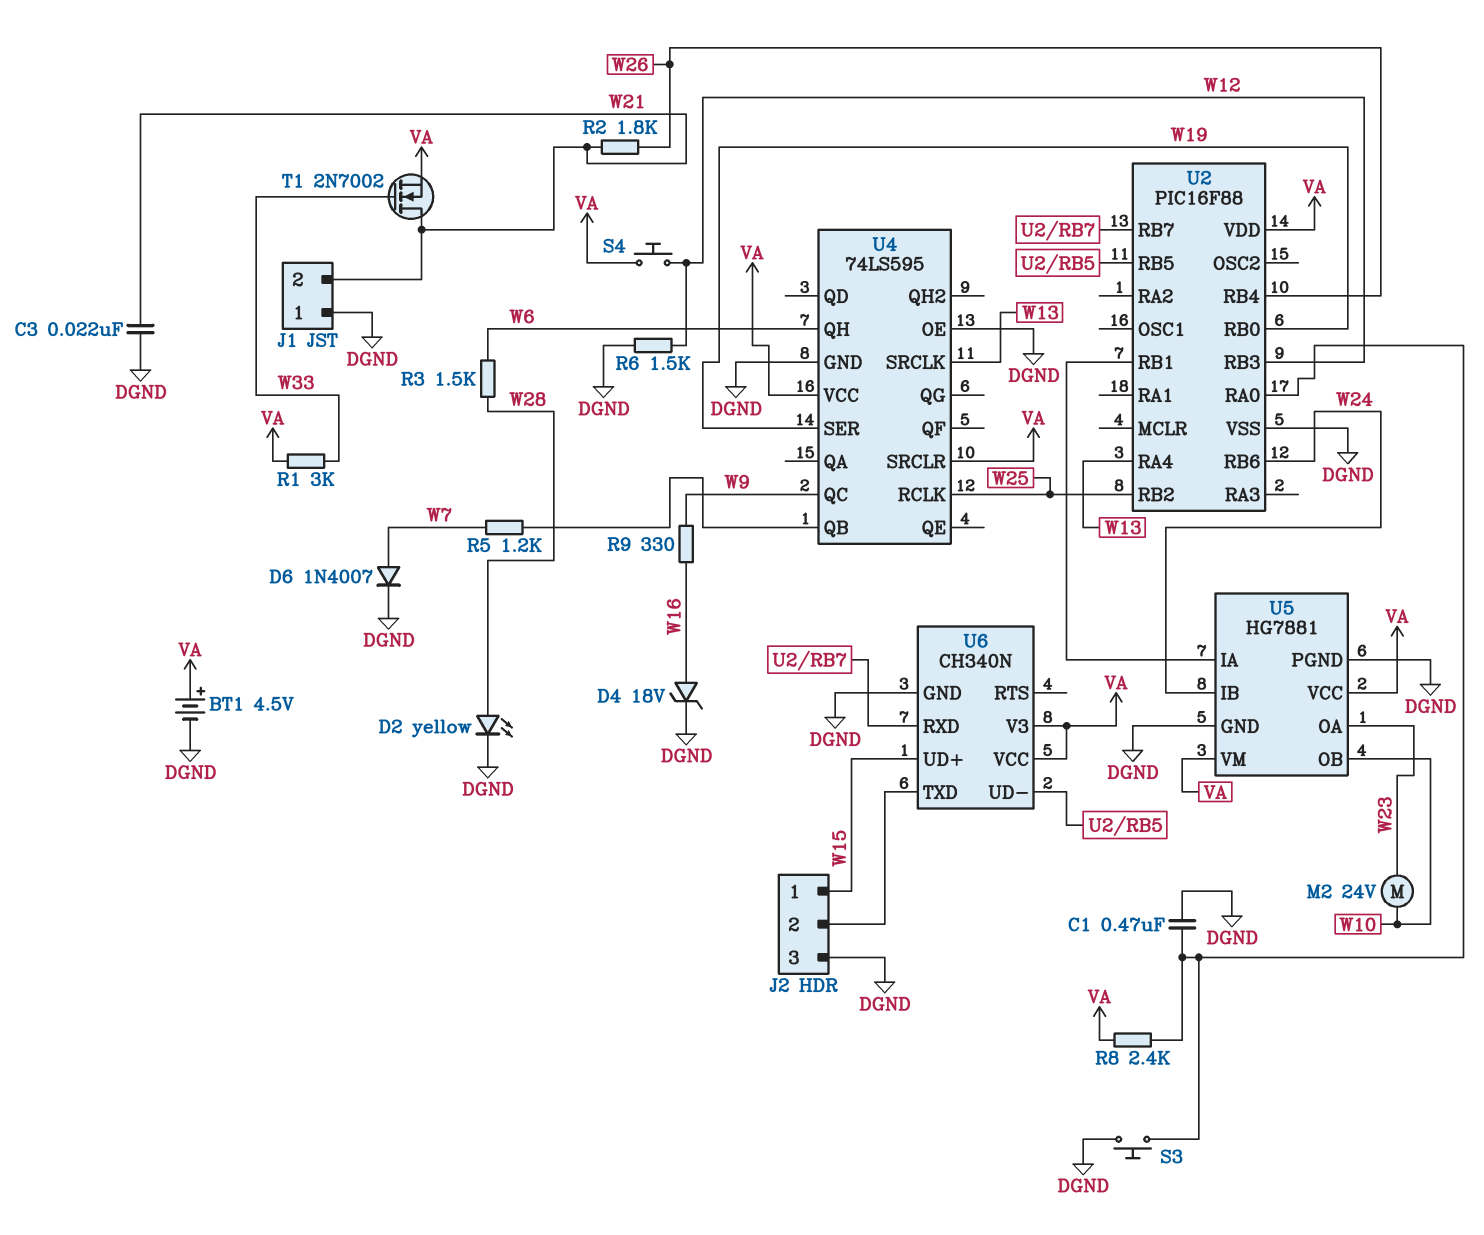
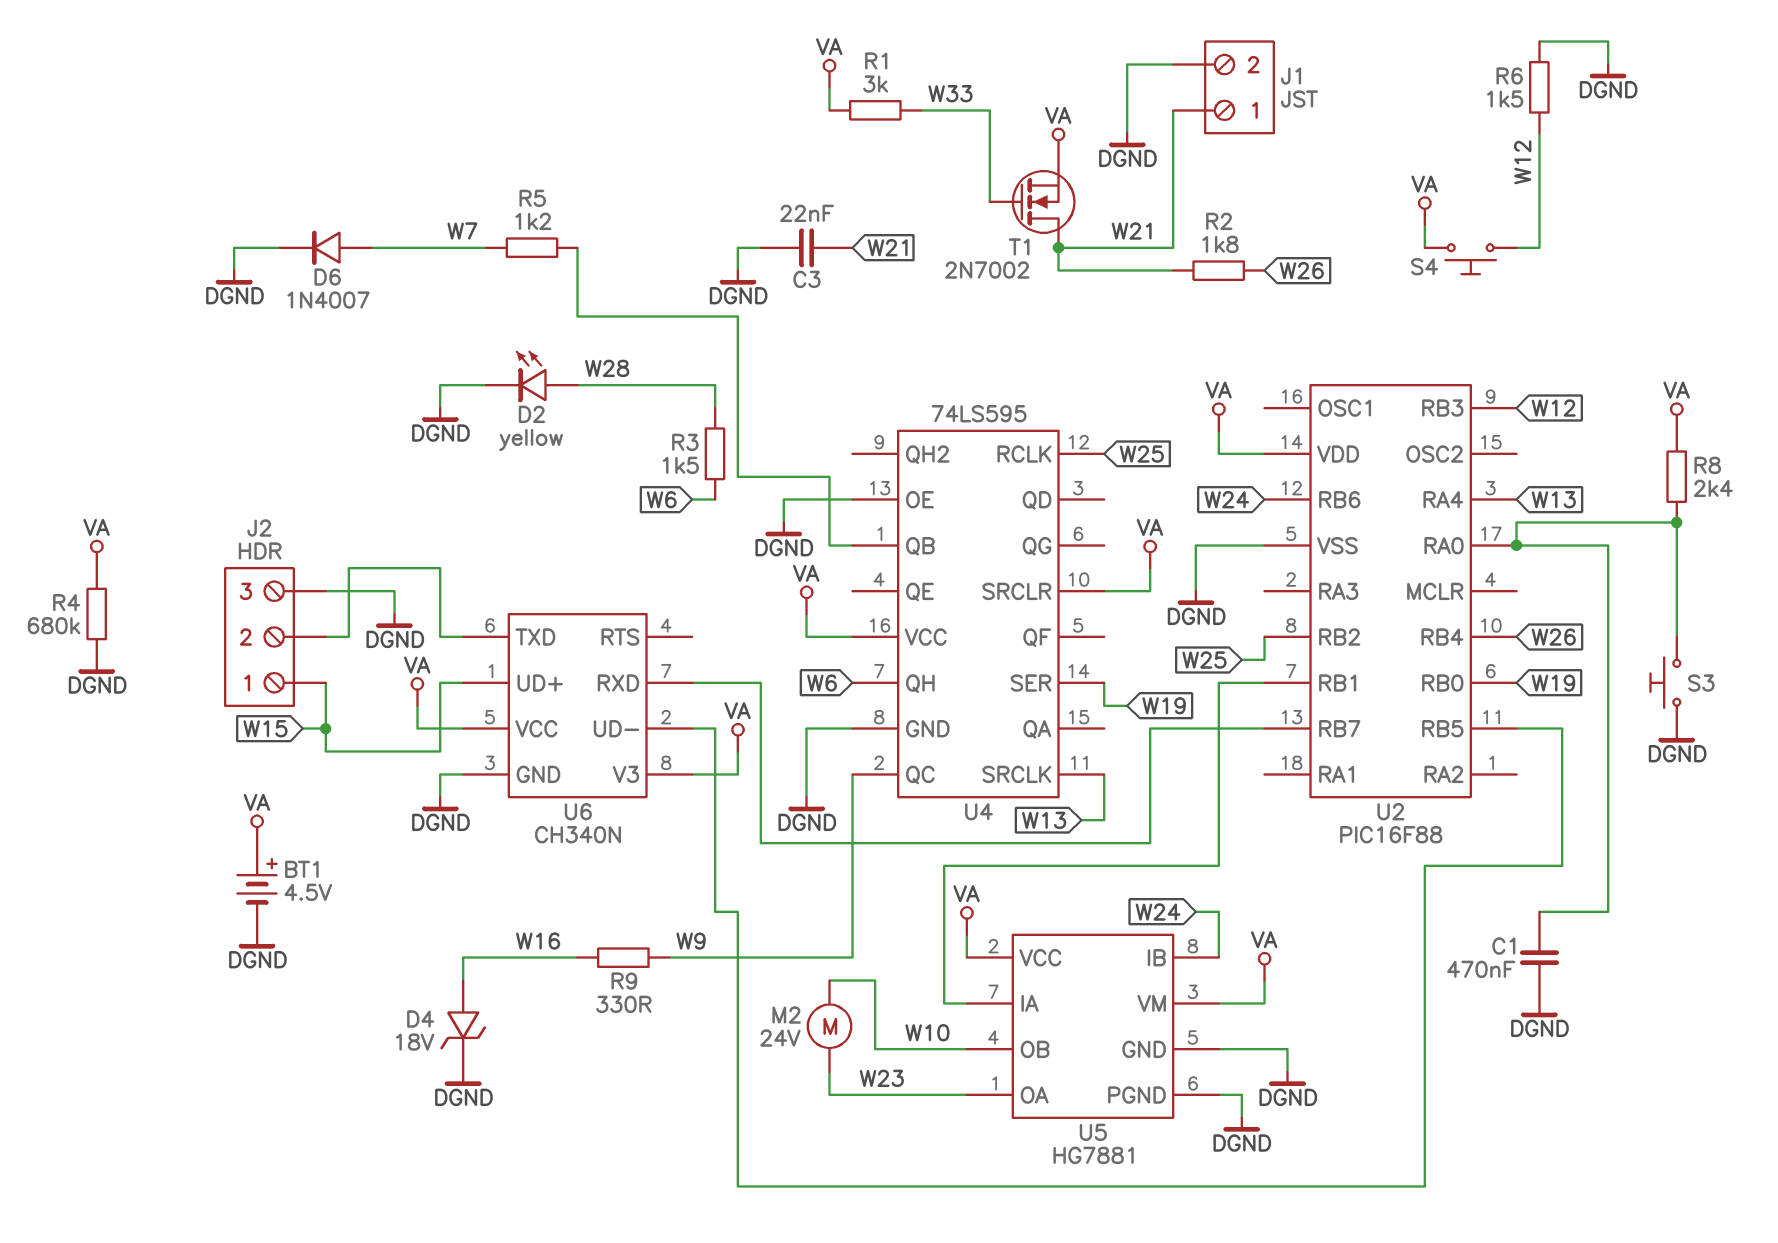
J1 pin 1: DGND -> W21
J1 pin 2: W21 -> DGND
R4: none -> 680k (DGND, VA)

